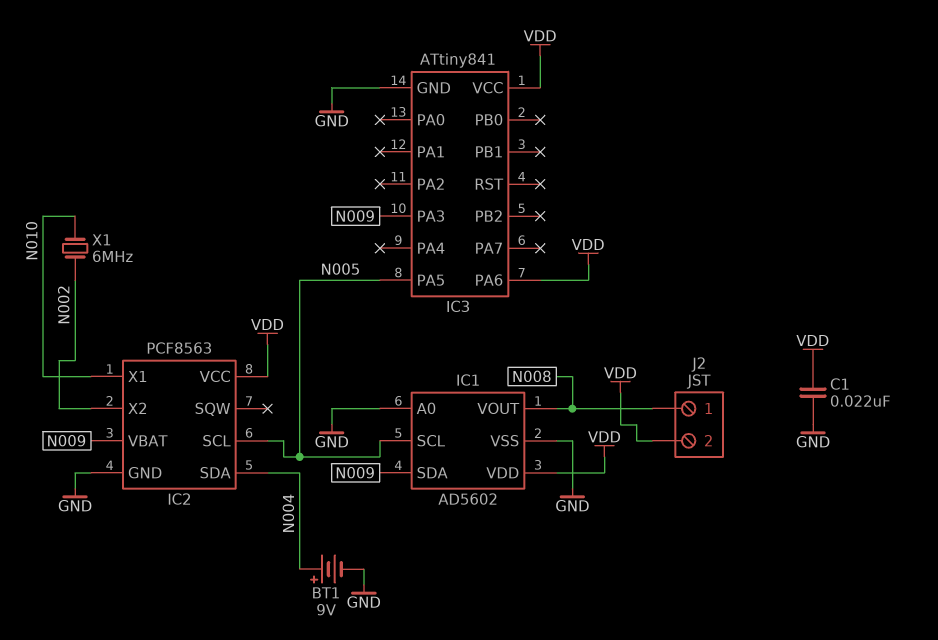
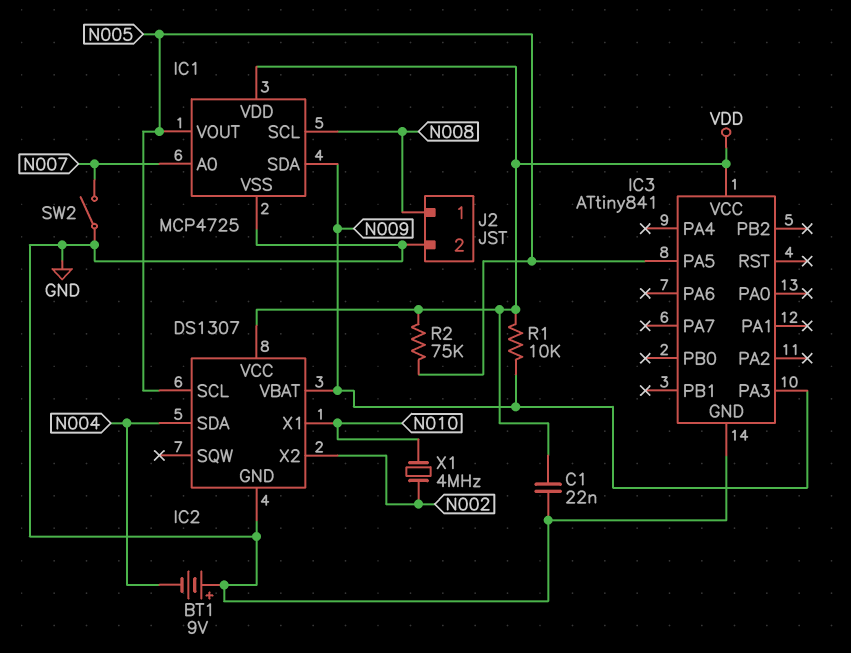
BT1: 9V (plus N004, minus GND) -> 9V (plus GND, minus N004)
IC1: AD5602 -> MCP4725
IC1 pin A0: GND -> N007
IC1 pin SCL: N005 -> N008
IC1 pin VOUT: N008 -> N005
IC2: PCF8563 -> DS1307
IC3 pin PA6: VDD -> none
J2 pin 2: VDD -> GND
R1: none -> 10k (N009, VDD)
R2: none -> 75k (N005, VDD)
SW2: none -> switch (GND, N007)
X1: 6MHz (N002, N010) -> 4MHz (N002, N010)

